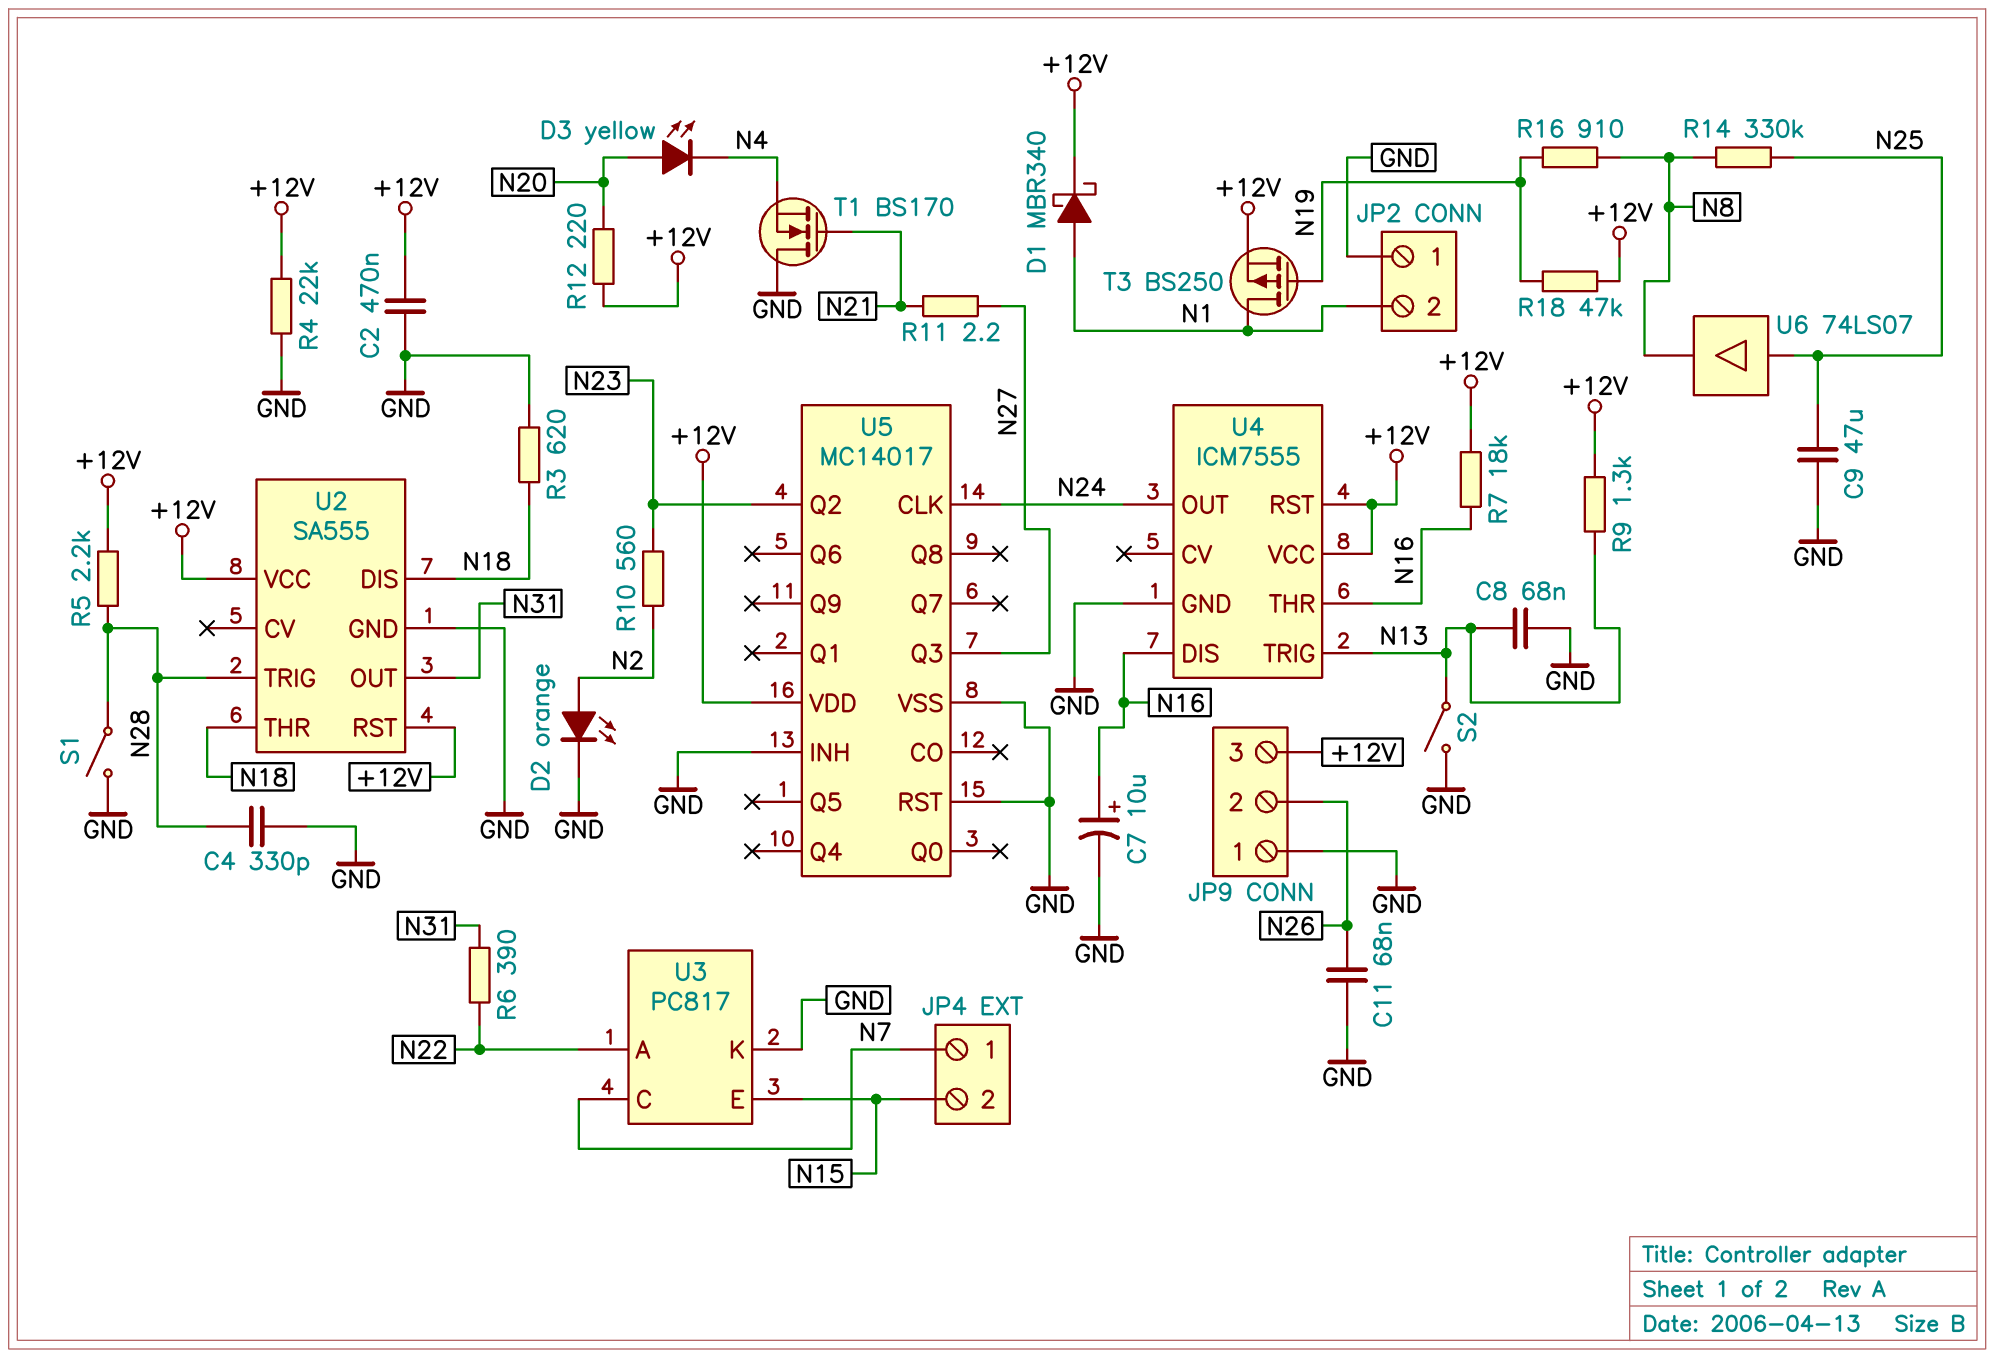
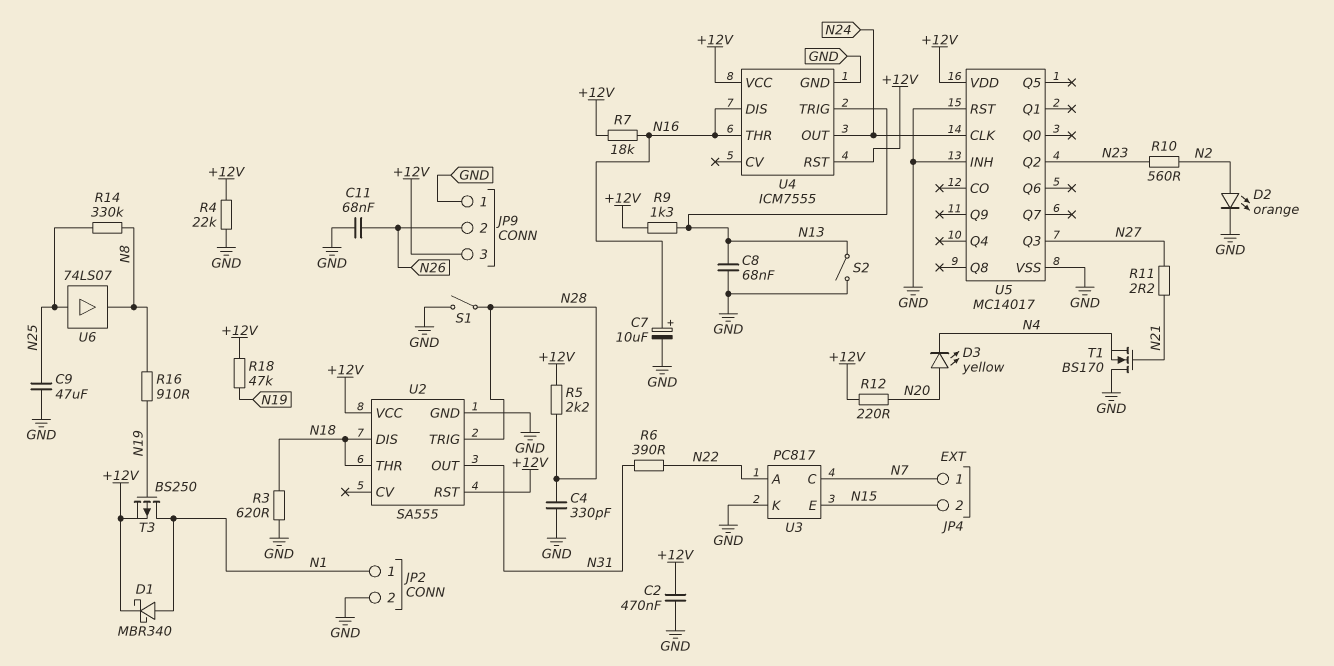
JP2 pin 1: GND -> N1
JP2 pin 2: N1 -> GND

